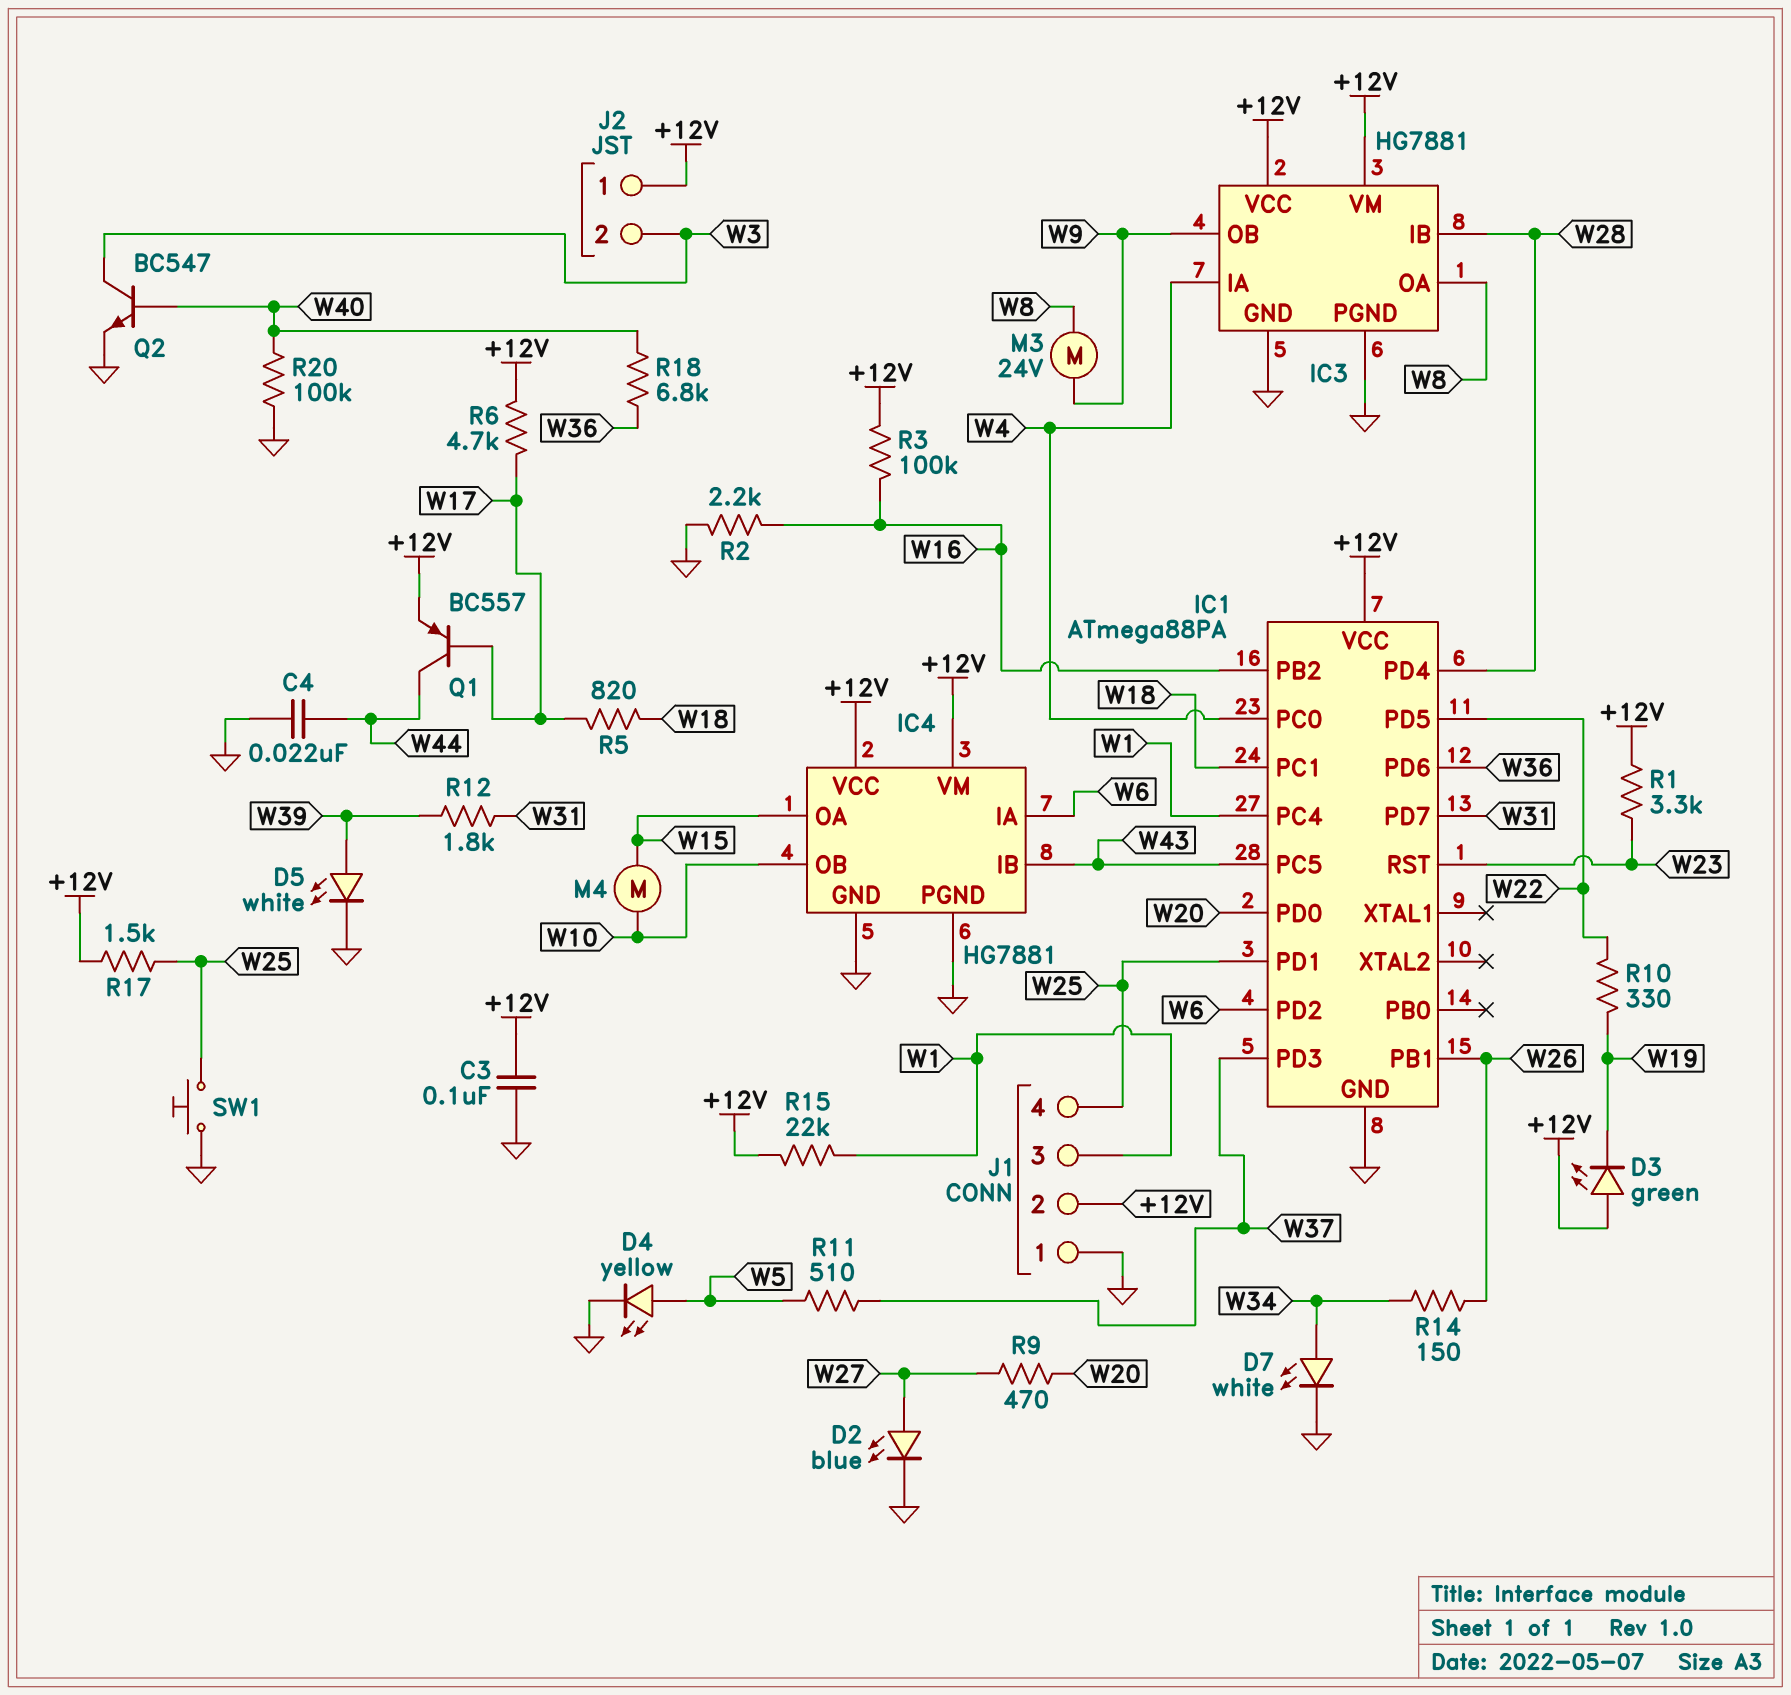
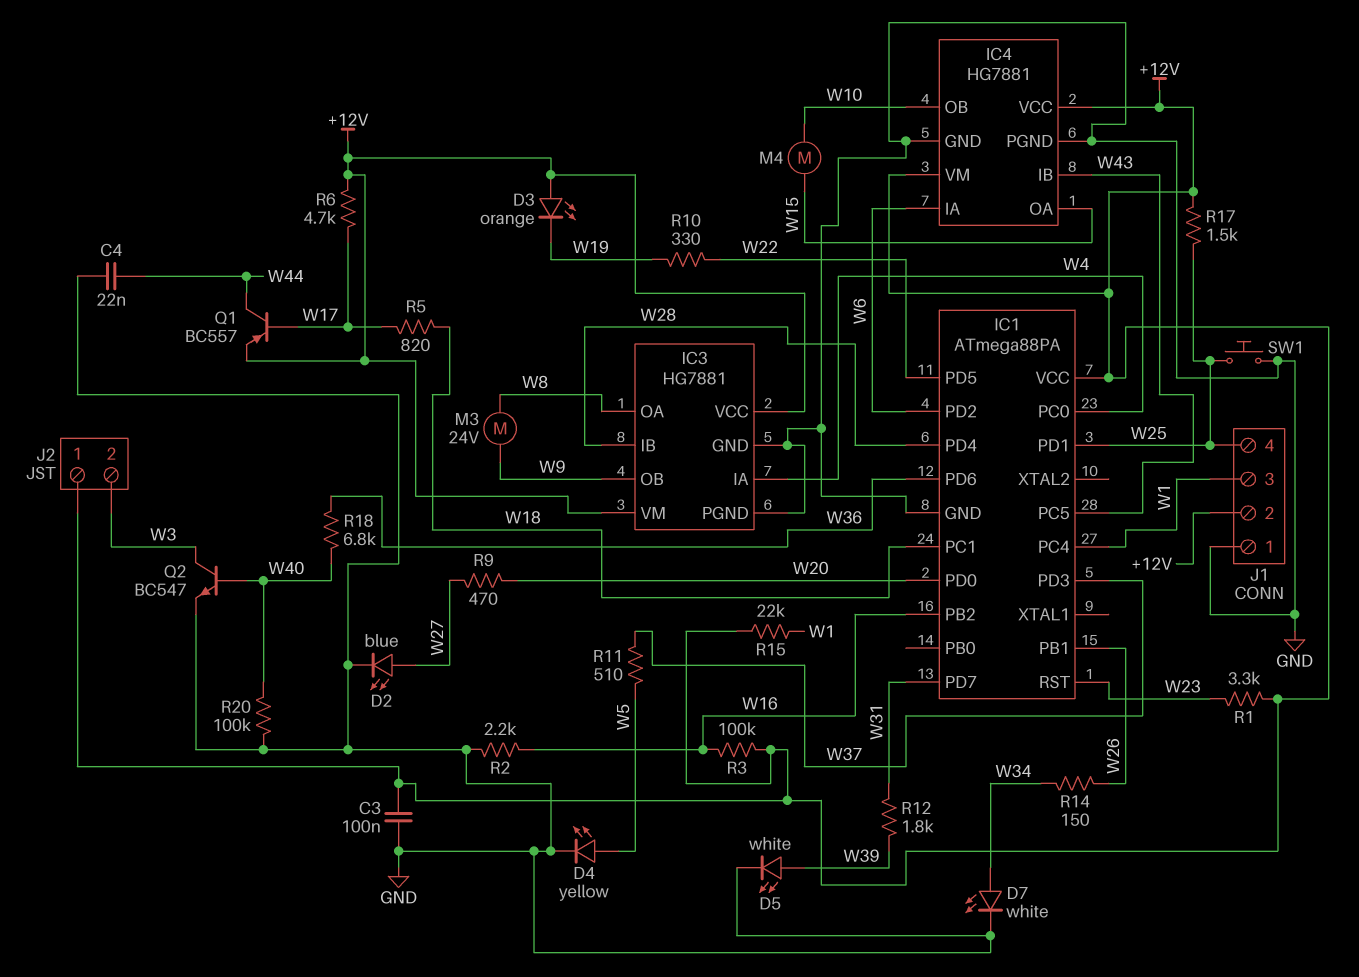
D3: LED green (A +12V, K W19) -> LED orange (A +12V, K W19)

